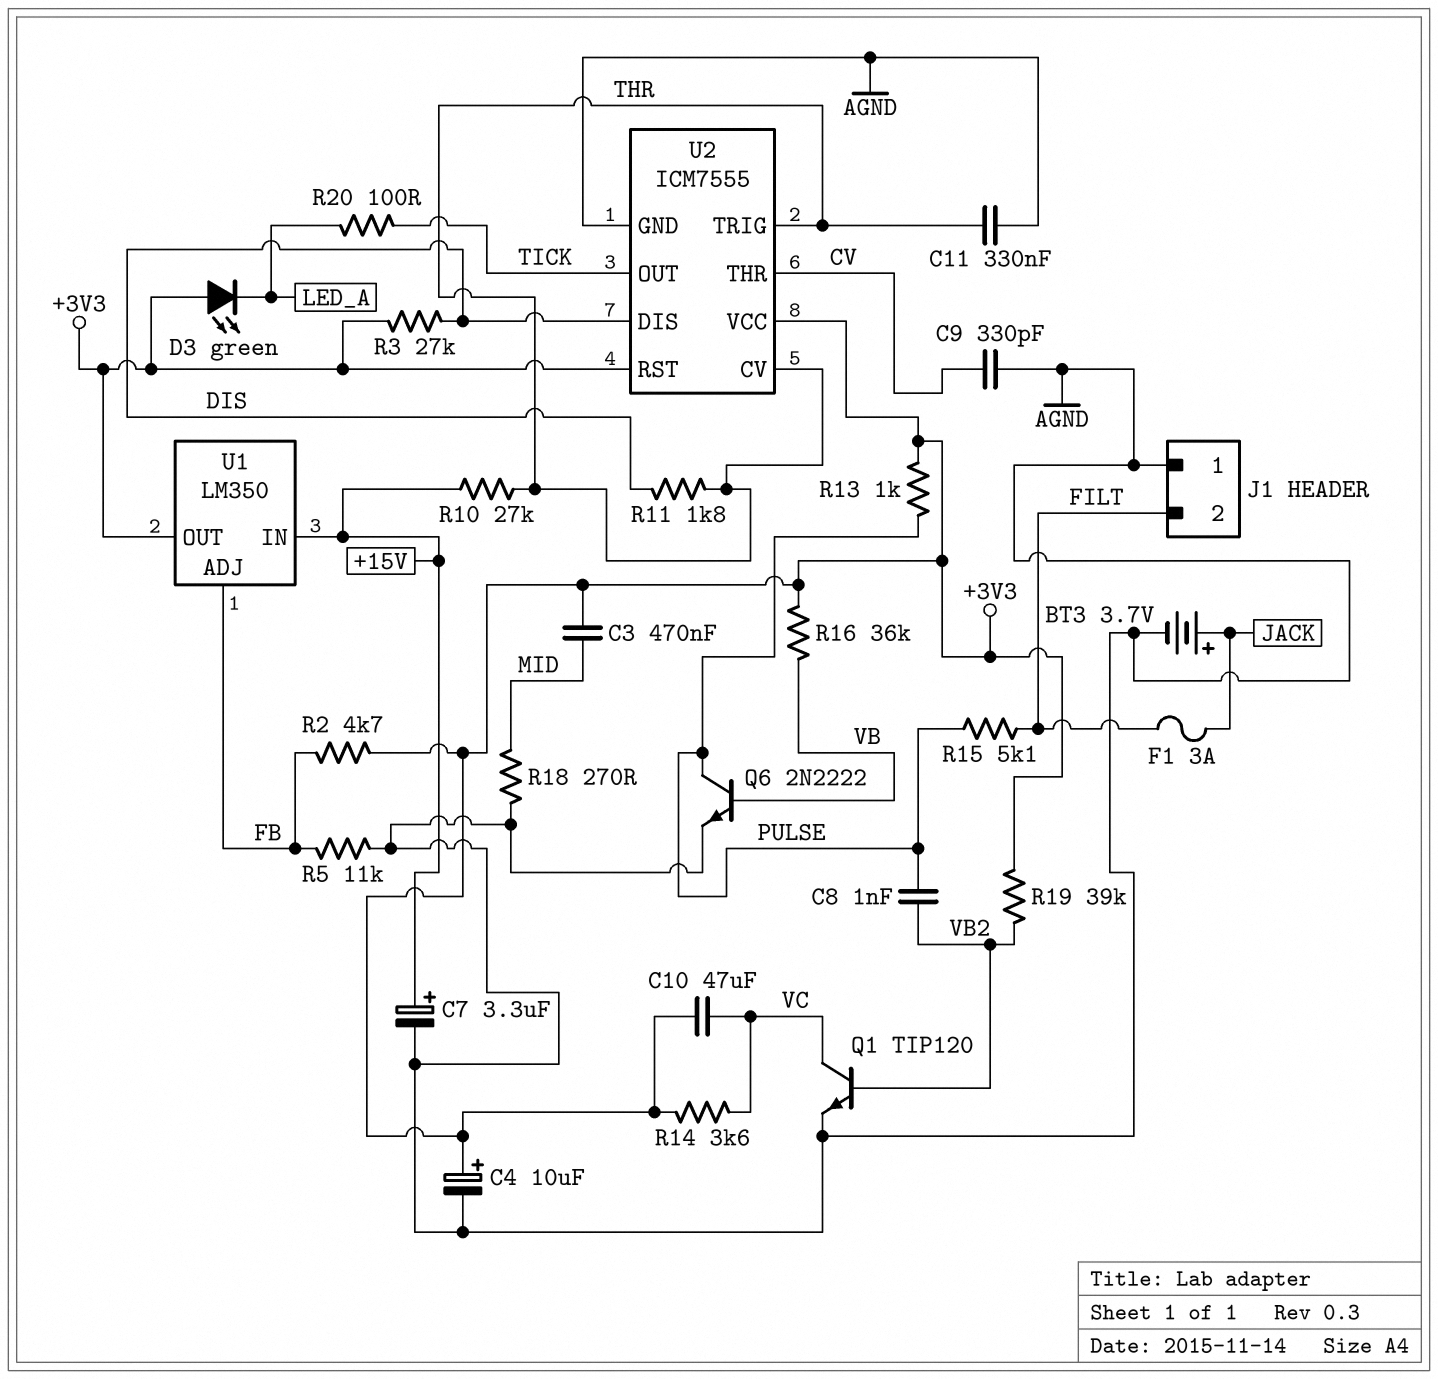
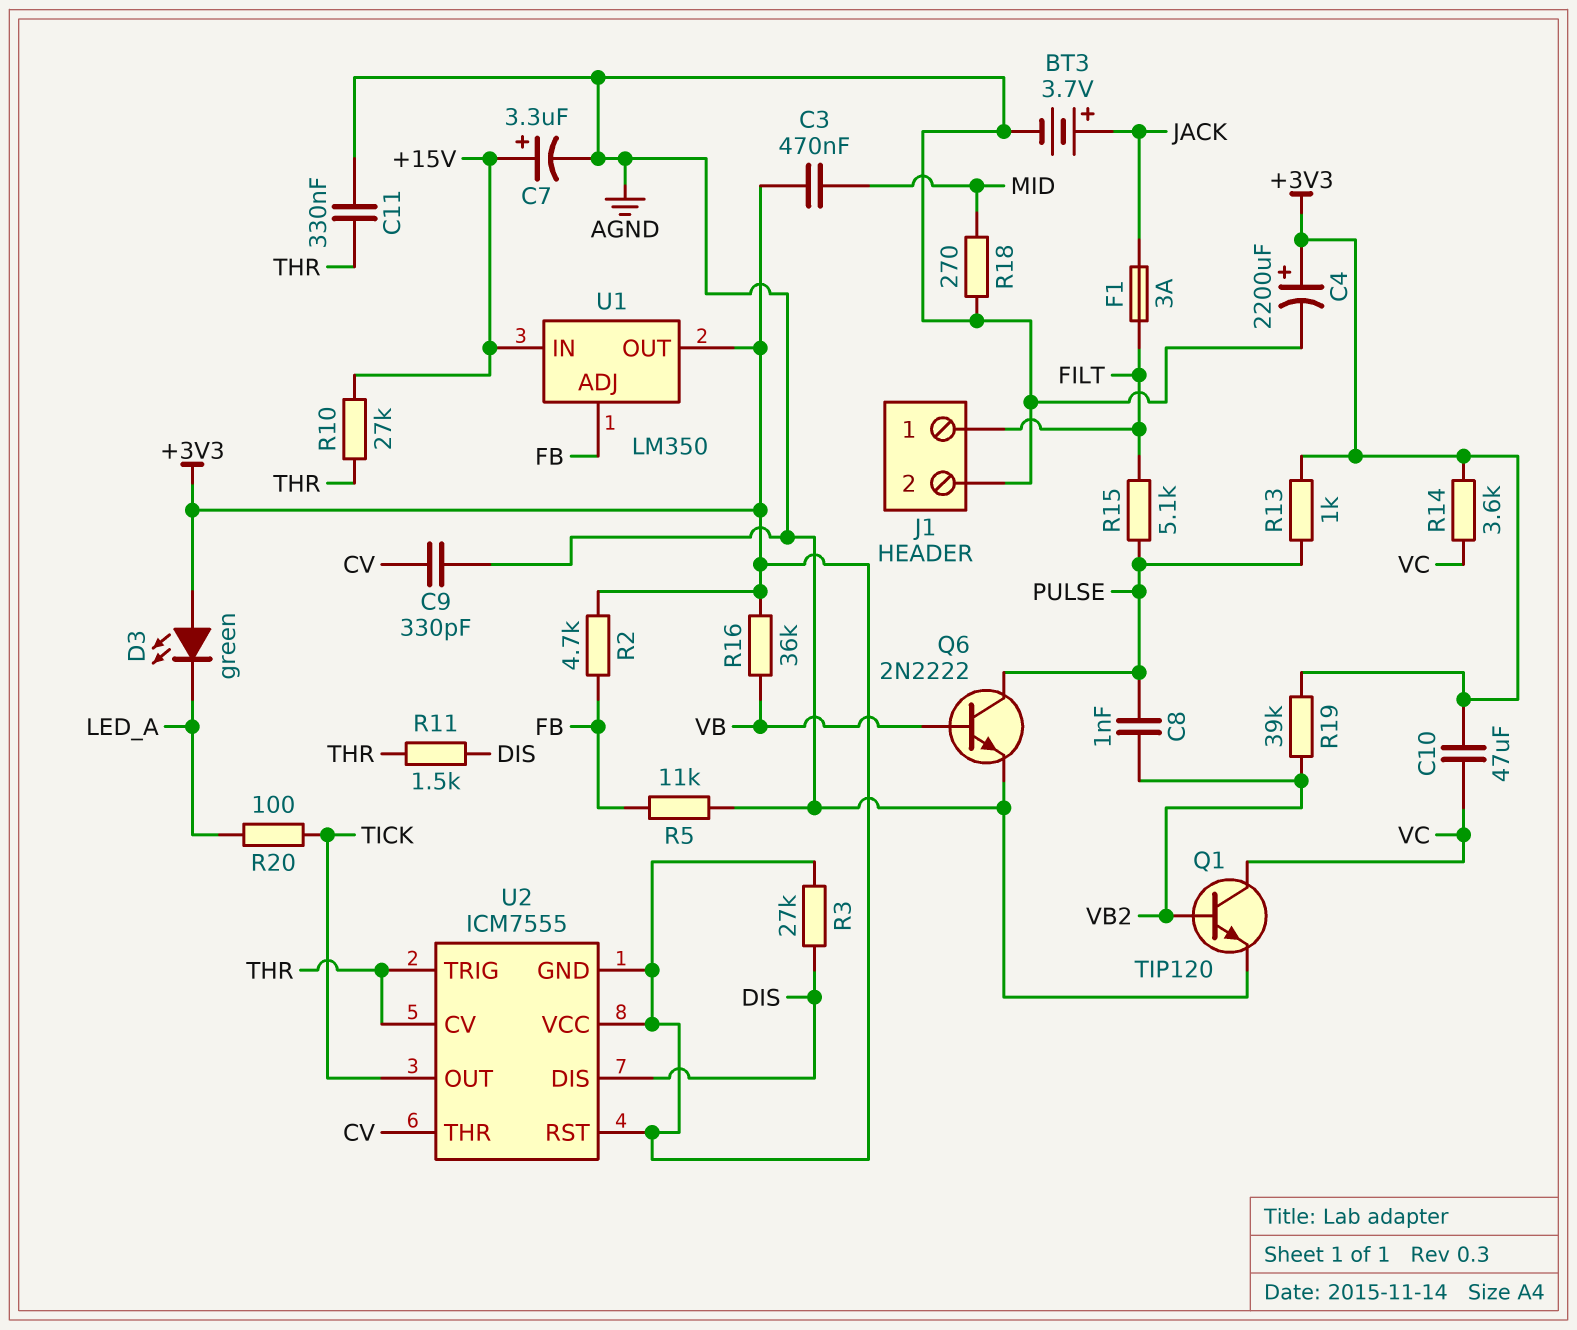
C4: 10uF (plus +3V3, minus AGND) -> 2200uF (plus +3V3, minus AGND)
J1 pin 1: AGND -> FILT
J1 pin 2: FILT -> AGND
R11: 1.8k (DIS, THR) -> 1.5k (DIS, THR)
U2 pin GND: AGND -> +3V3

